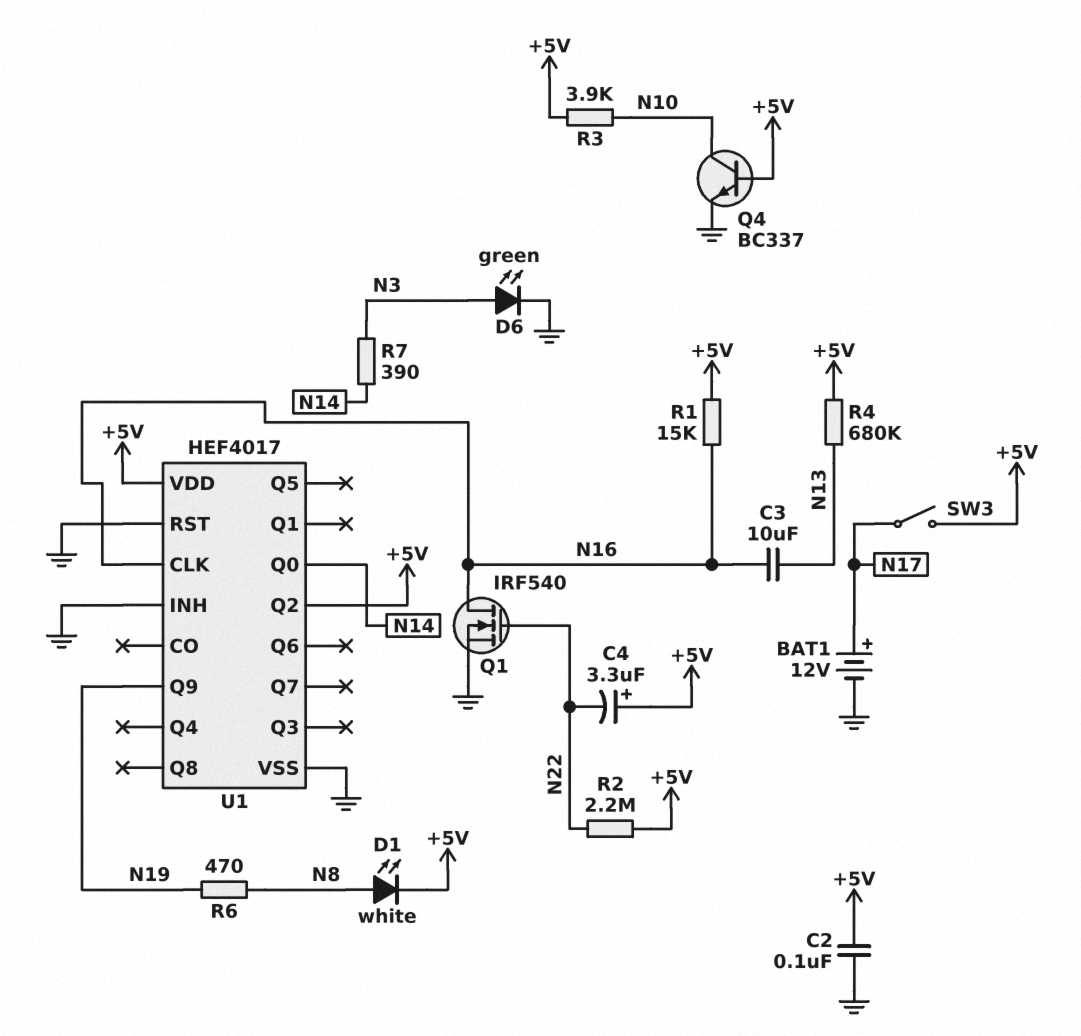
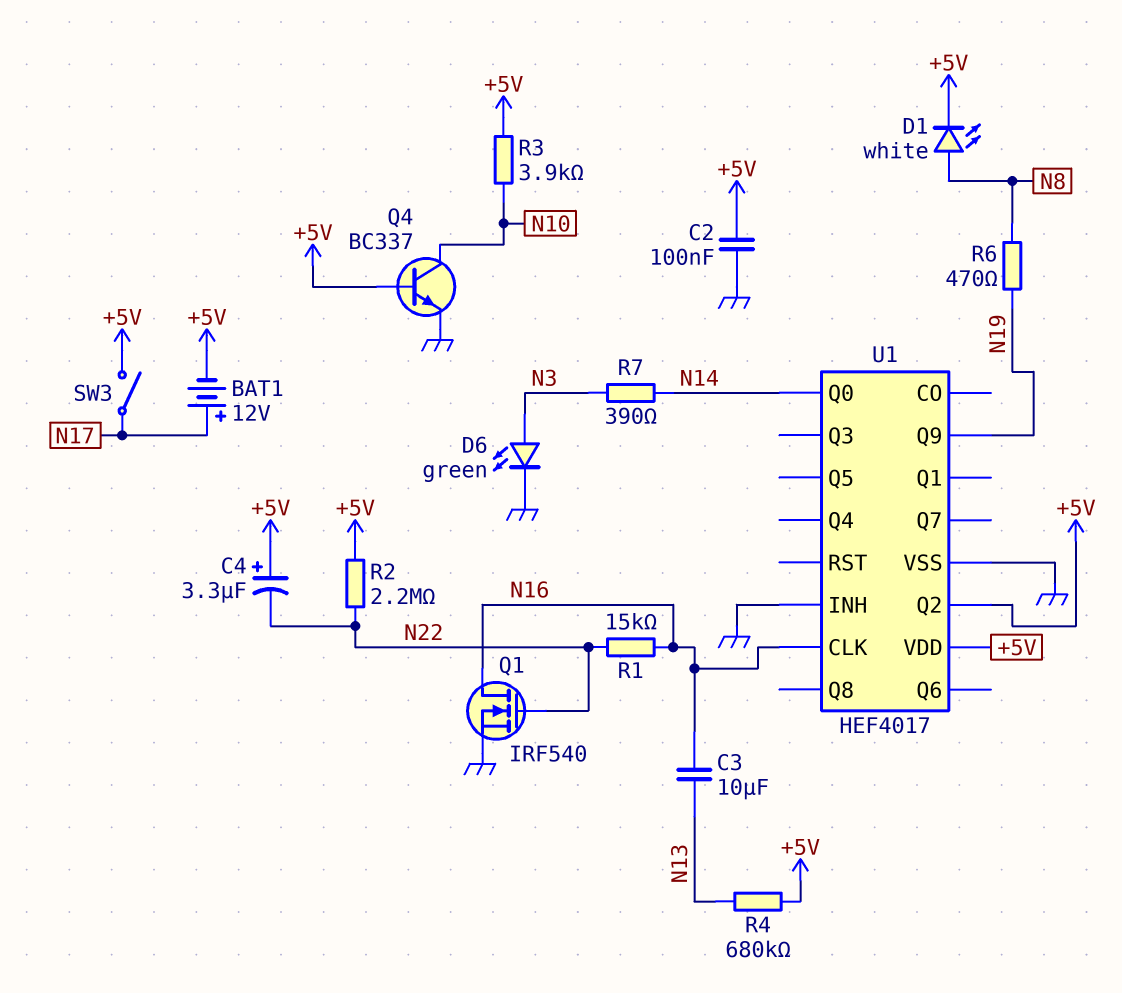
BAT1: 12V (plus N17, minus GND) -> 12V (plus N17, minus +5V)
R1: 15k (+5V, N16) -> 15k (N16, N22)
U1 pin RST: GND -> none

